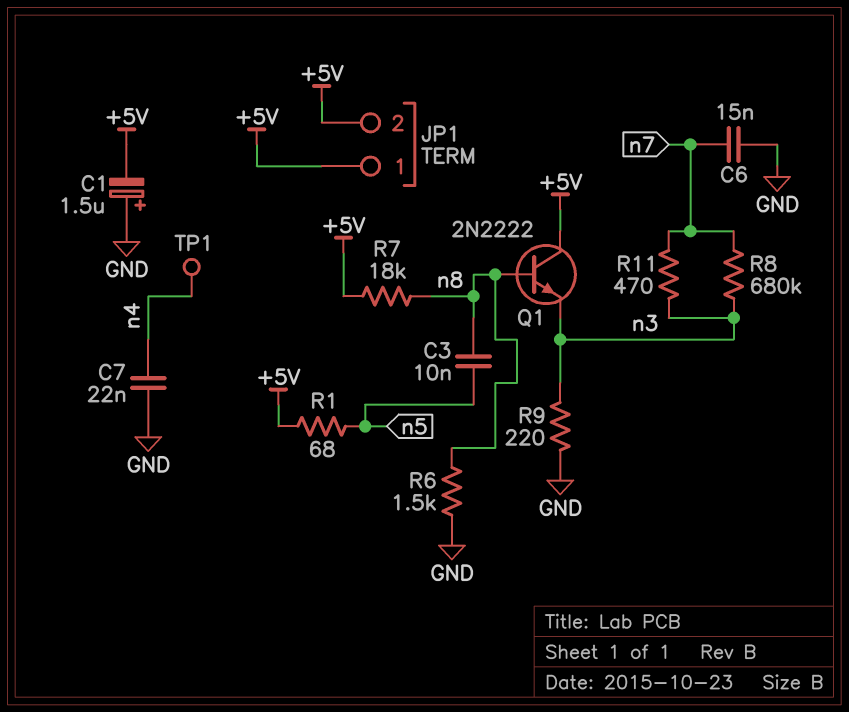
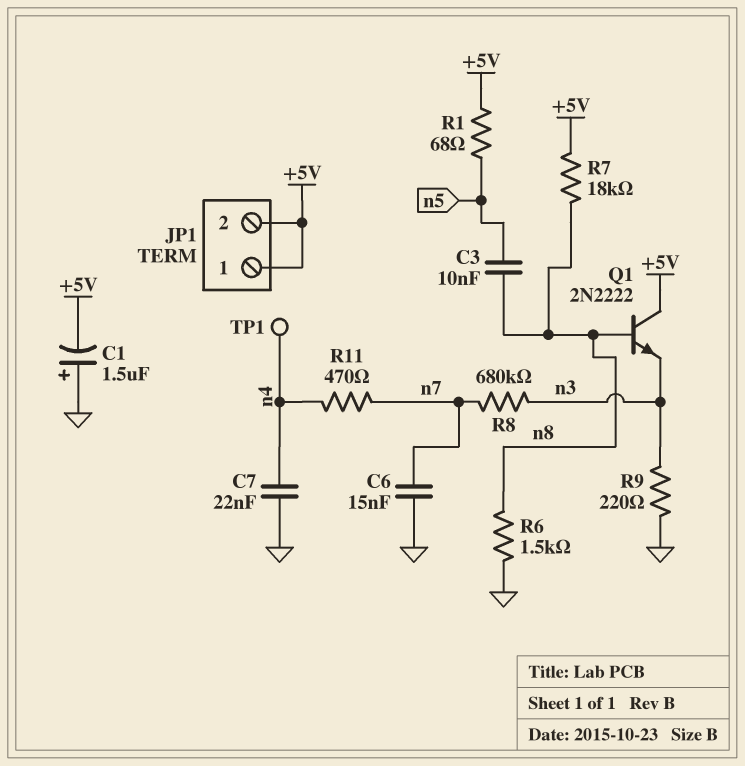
R11: 470 (n3, n7) -> 470 (n4, n7)

